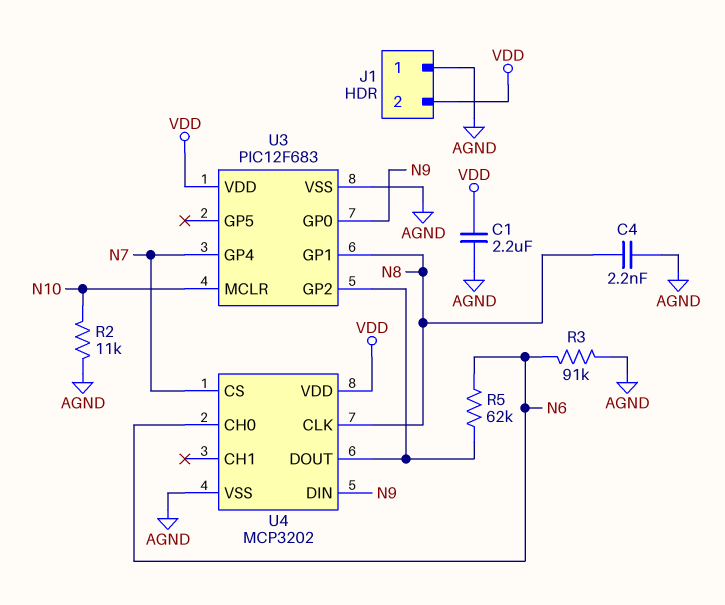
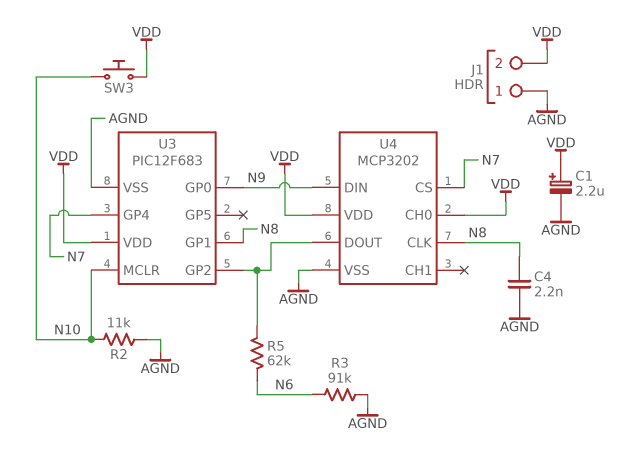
C1: 2.2uF (AGND, VDD) -> 2.2uF (plus VDD, minus AGND)
SW3: none -> button (N10, VDD)
U4 pin CH0: N6 -> VDD

